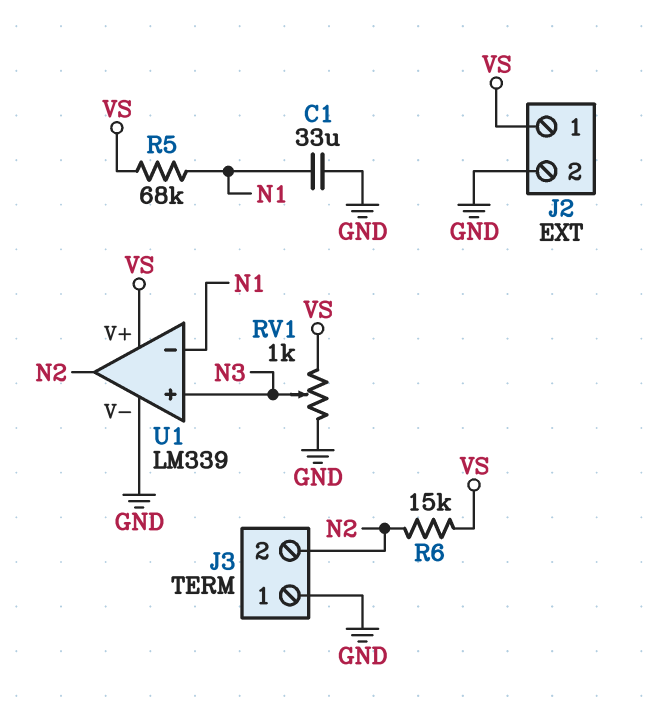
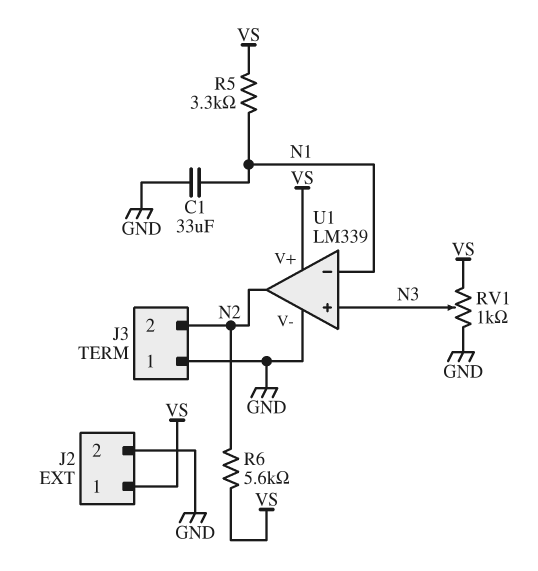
R5: 68k (N1, VS) -> 3.3k (N1, VS)
R6: 15k (N2, VS) -> 5.6k (N2, VS)

